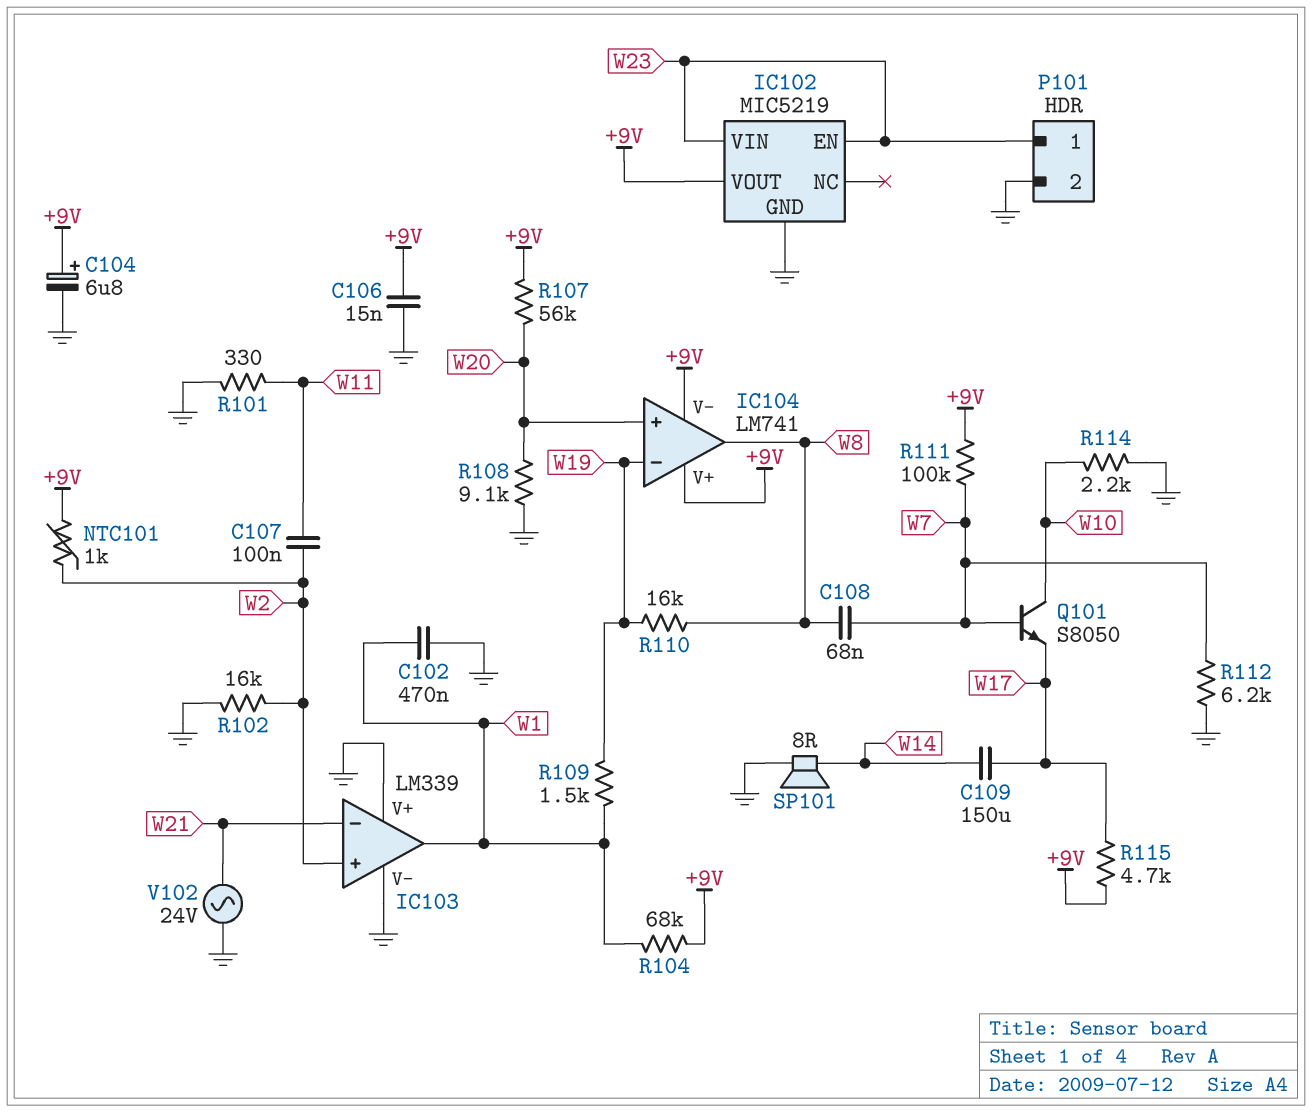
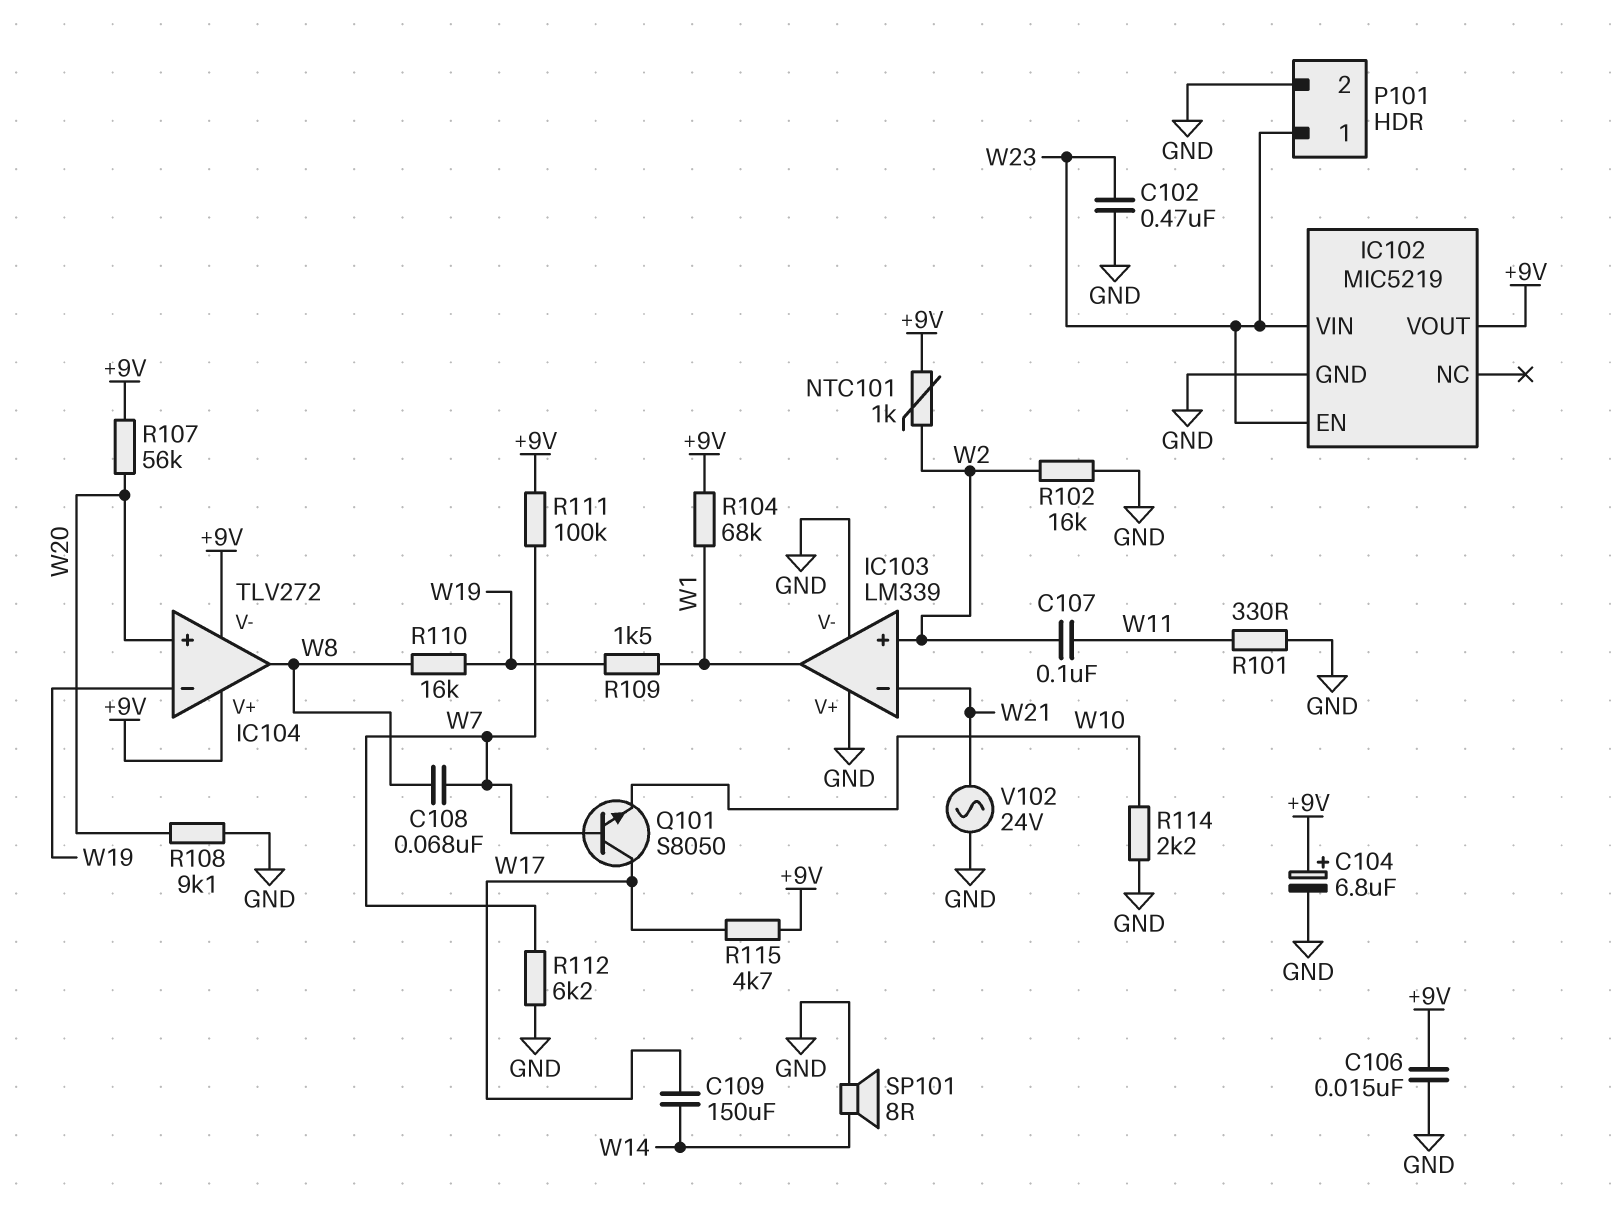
C102: 470nF (GND, W1) -> 470nF (GND, W23)
IC104: LM741 -> TLV272
Q101: NPN S8050 (B W7, C W10, E W17) -> NPN S8050 (B W7, C W17, E W10)

